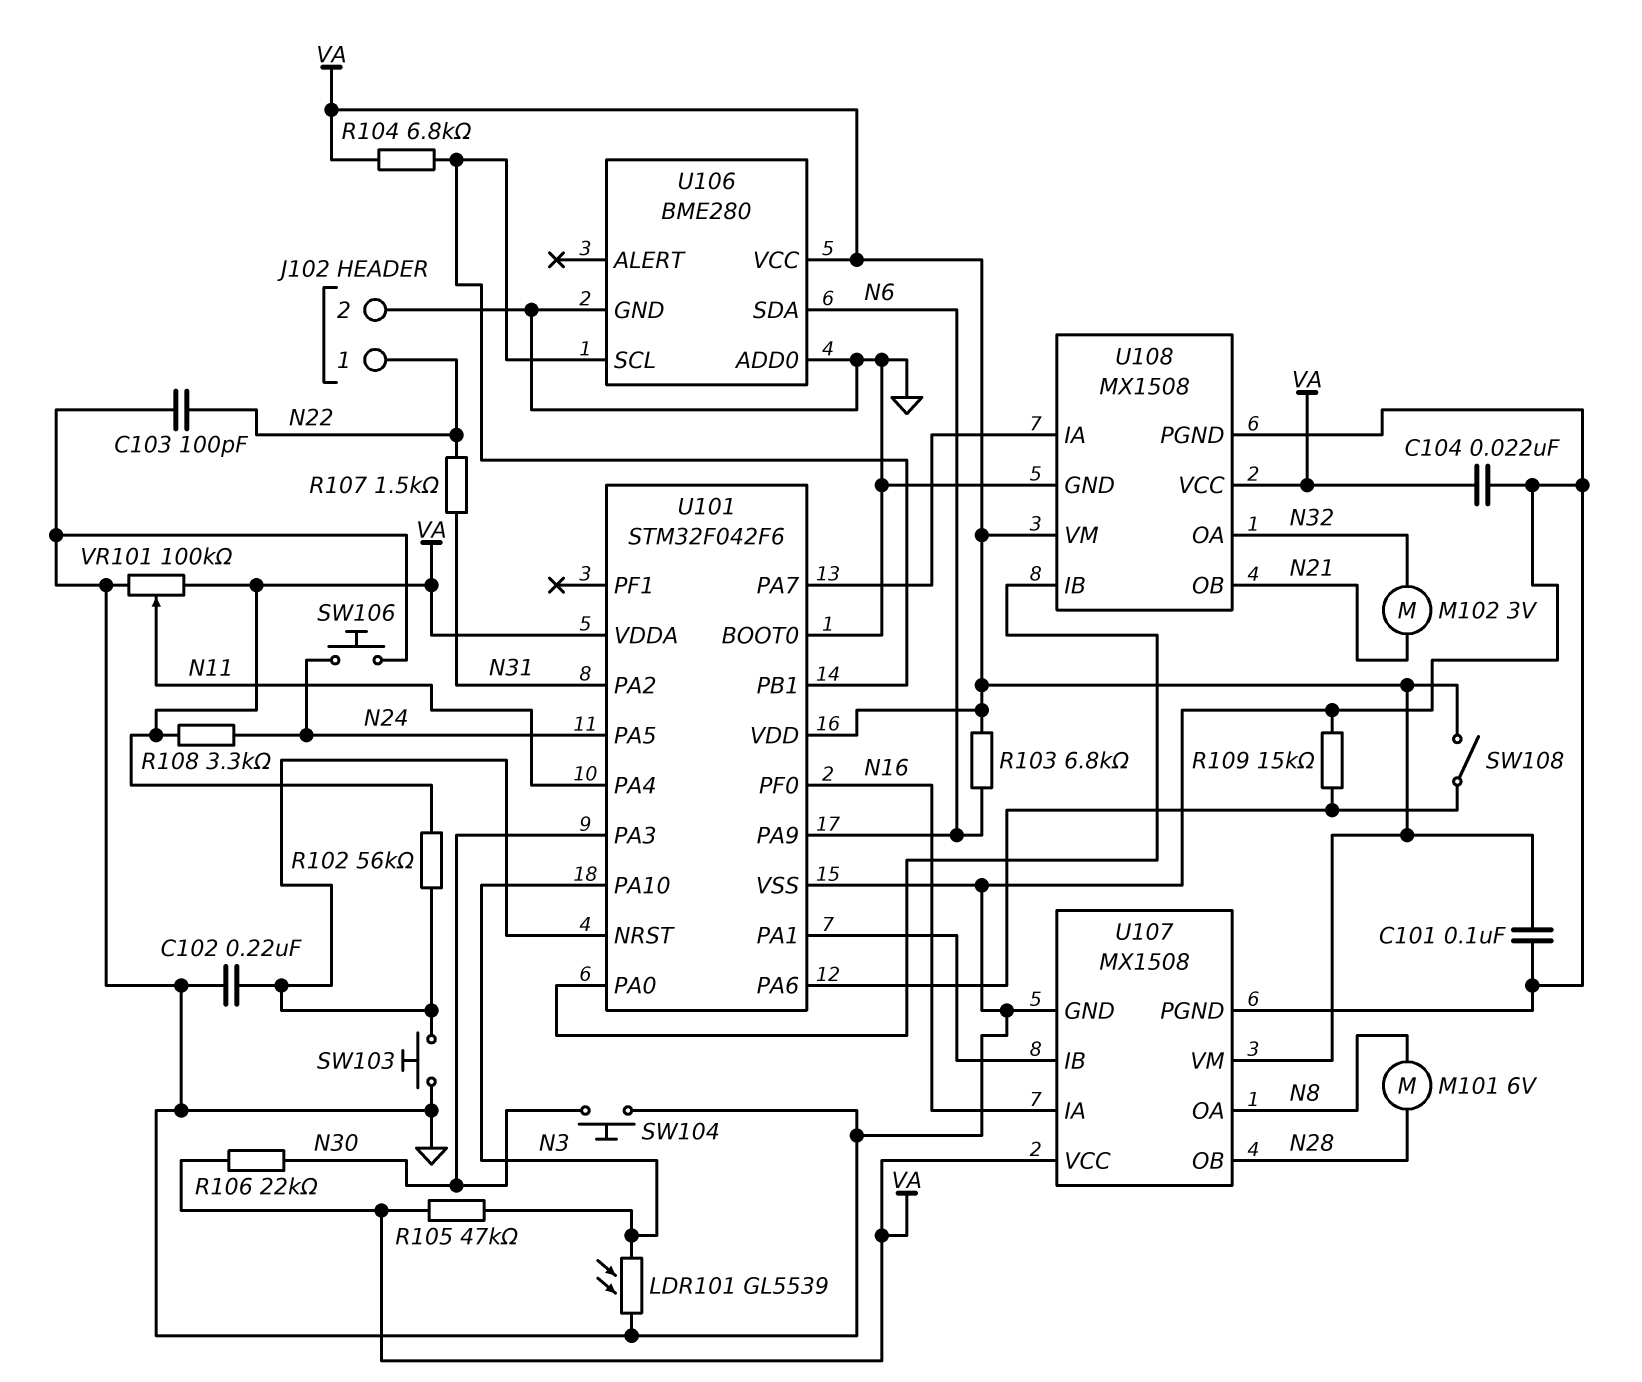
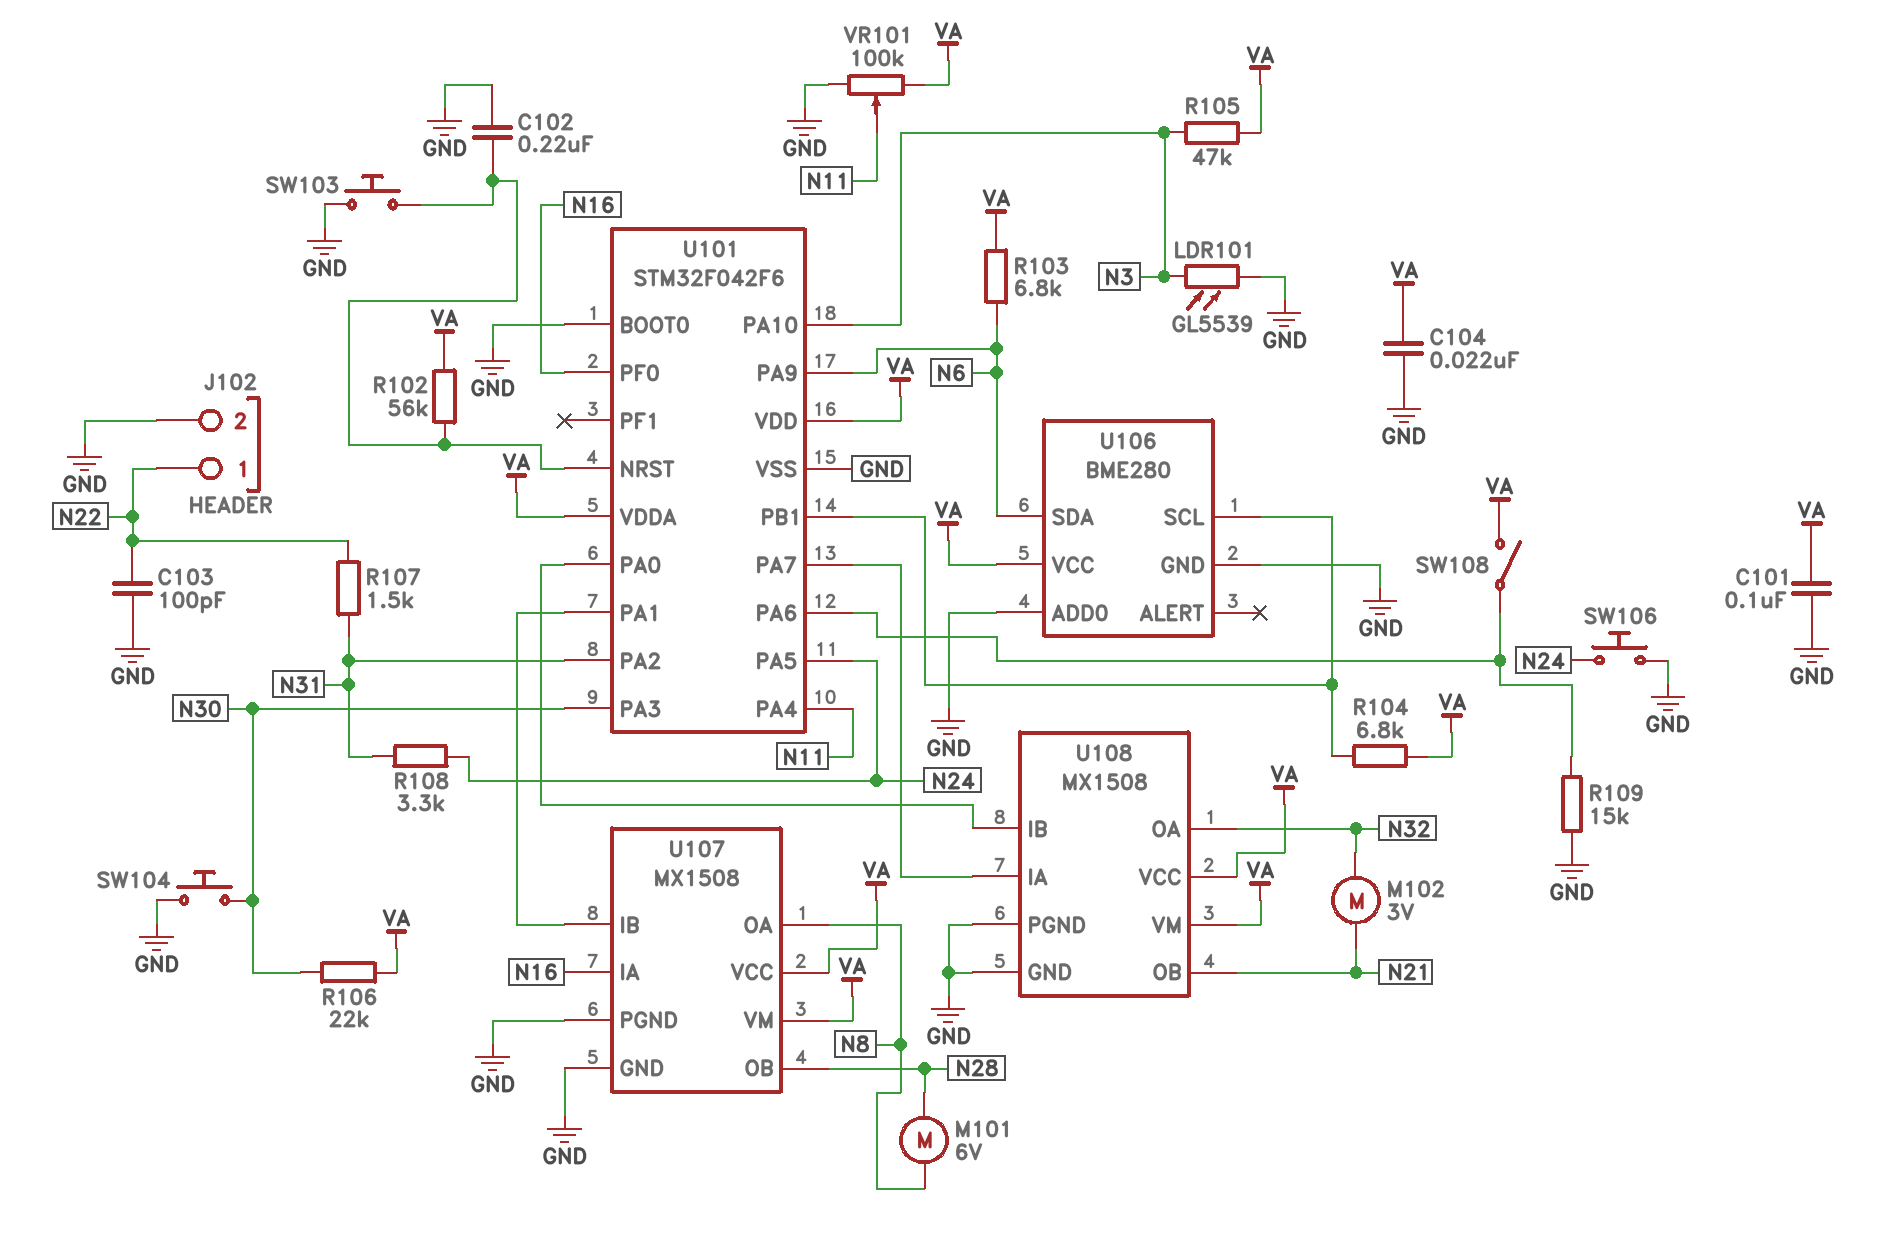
R108: 3.3k (N24, VA) -> 3.3k (N24, N31)

